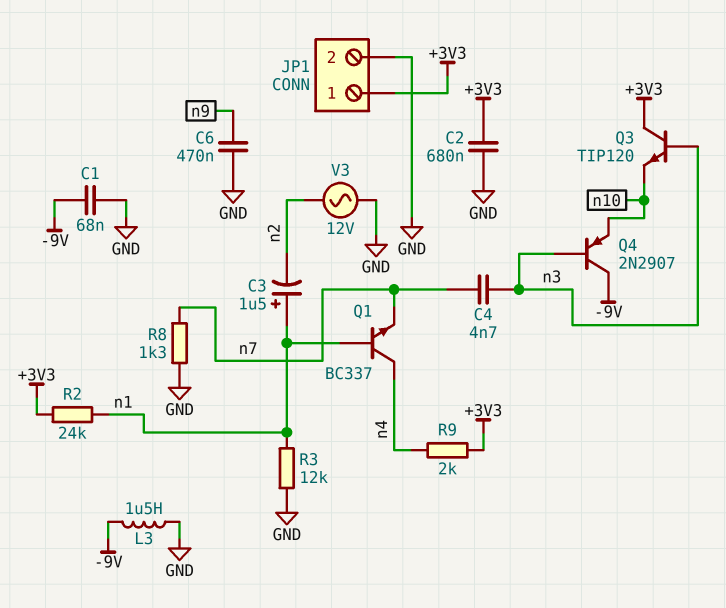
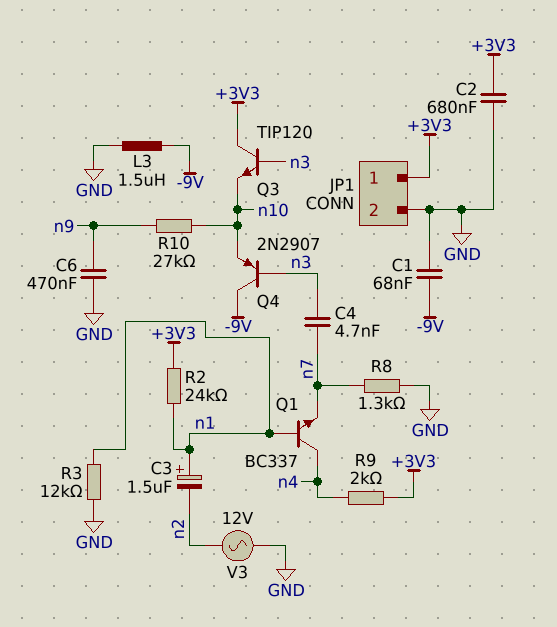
R10: none -> 27k (n9, n10)

